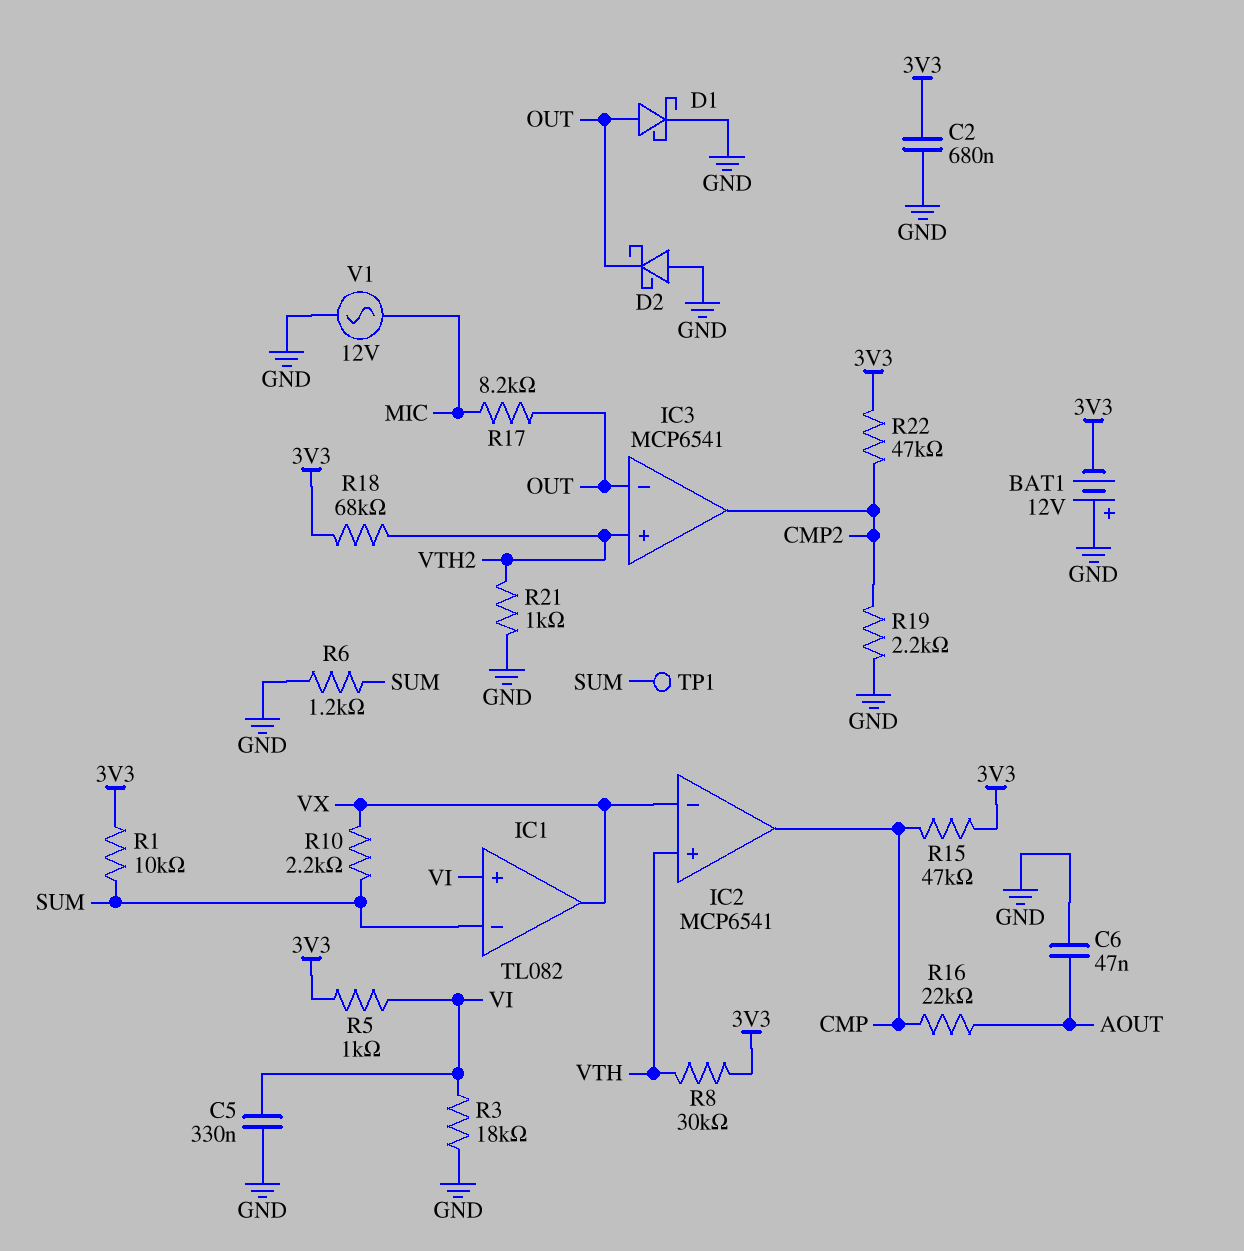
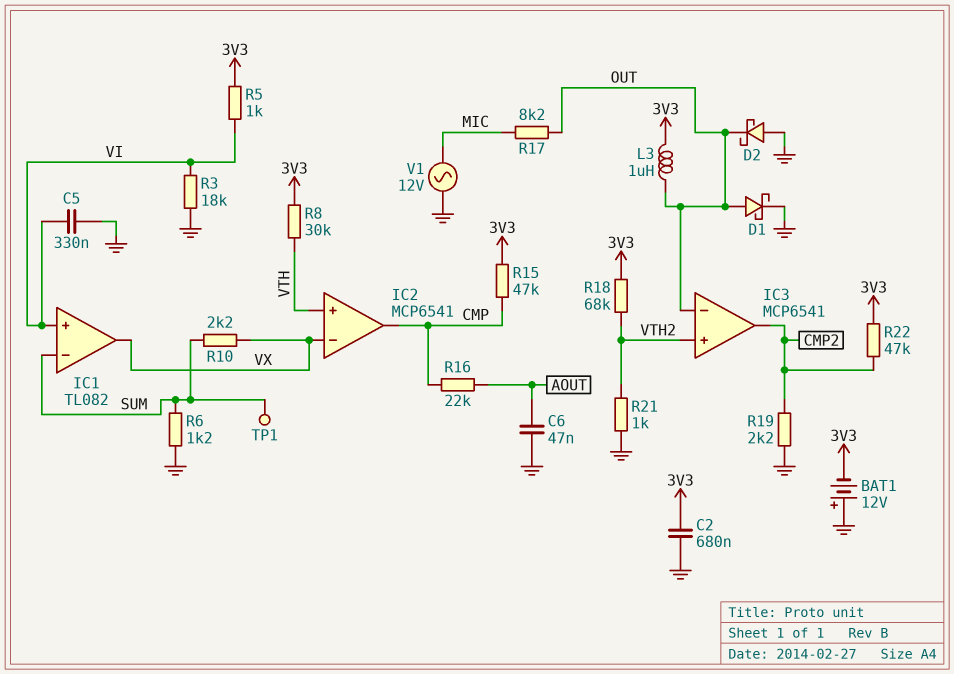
L3: none -> 1uH (3V3, OUT)
R1: 10k (3V3, SUM) -> none

